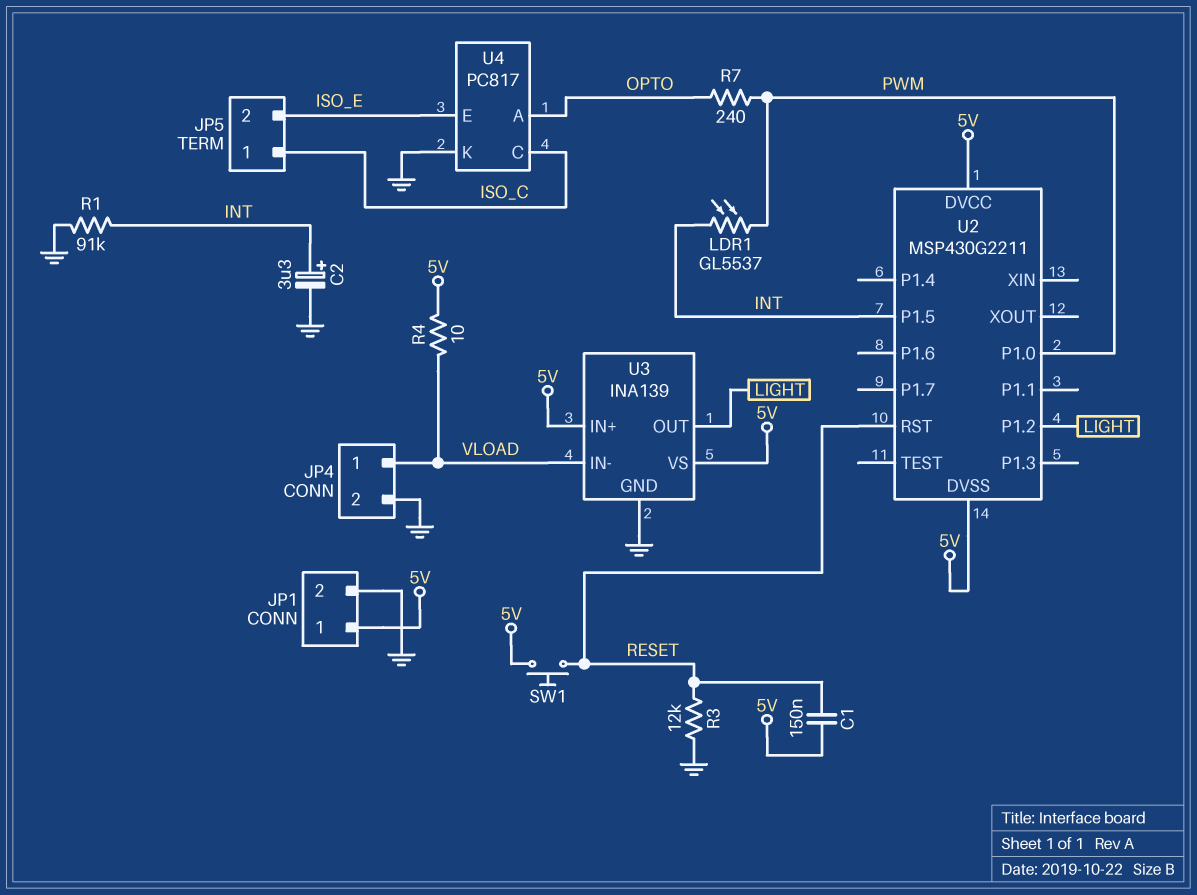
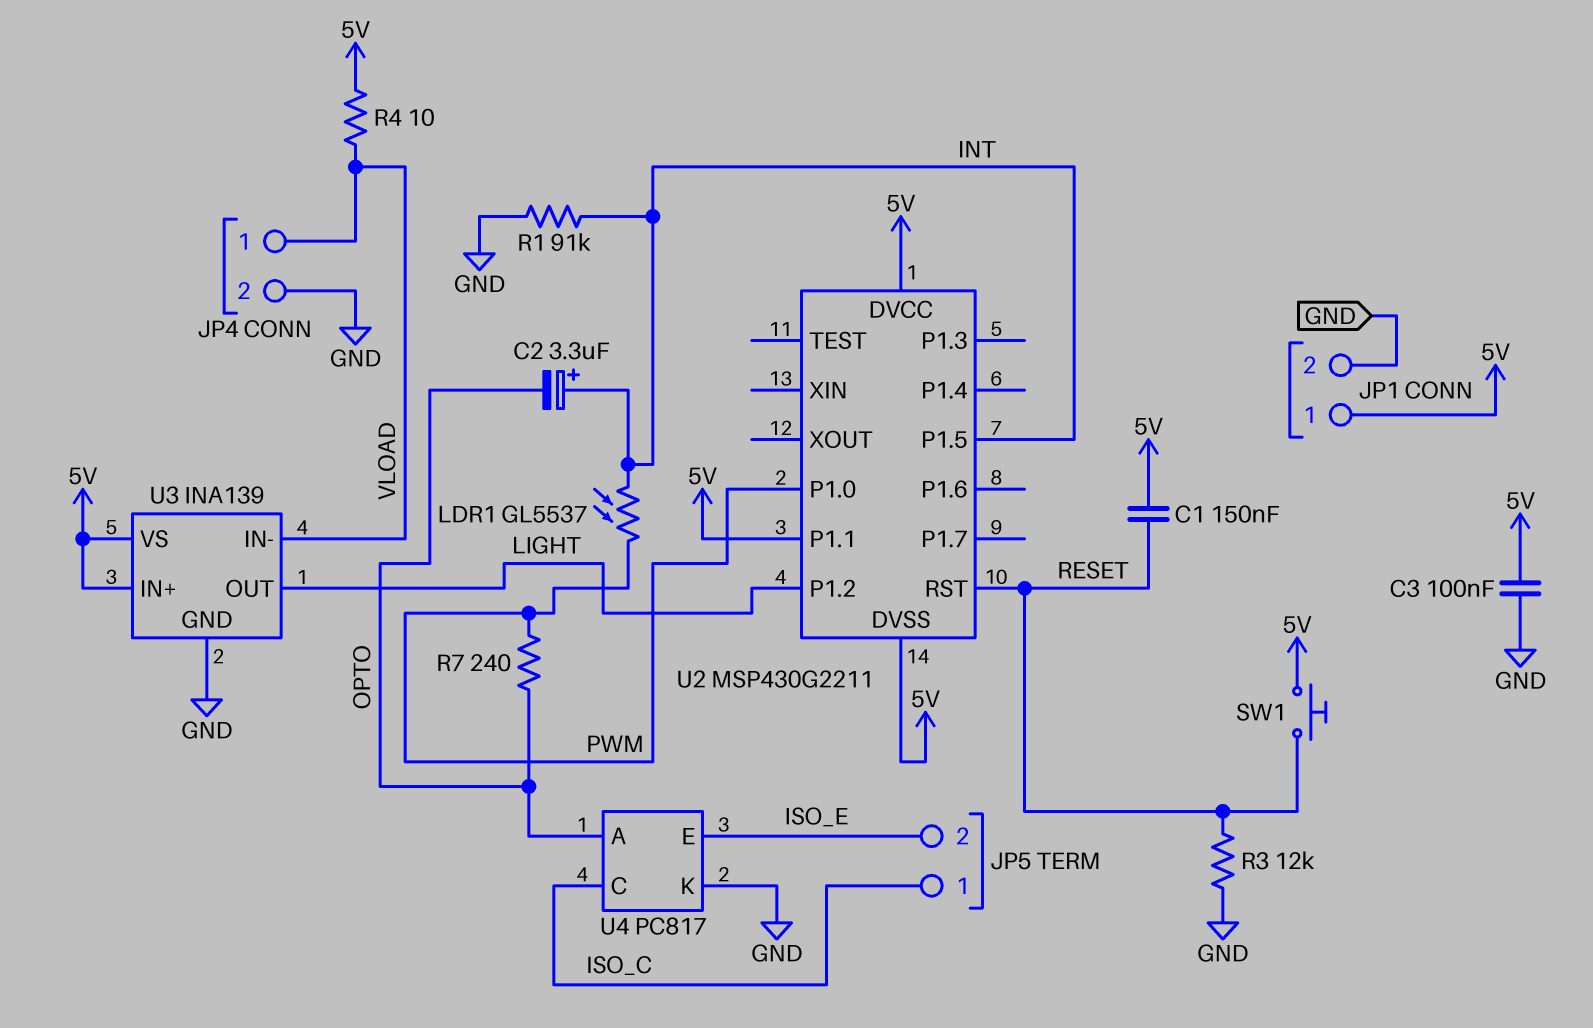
C2: 3.3uF (plus INT, minus GND) -> 3.3uF (plus INT, minus OPTO)
C3: none -> 100nF (5V, GND)
U2 pin P1.1: none -> 5V

